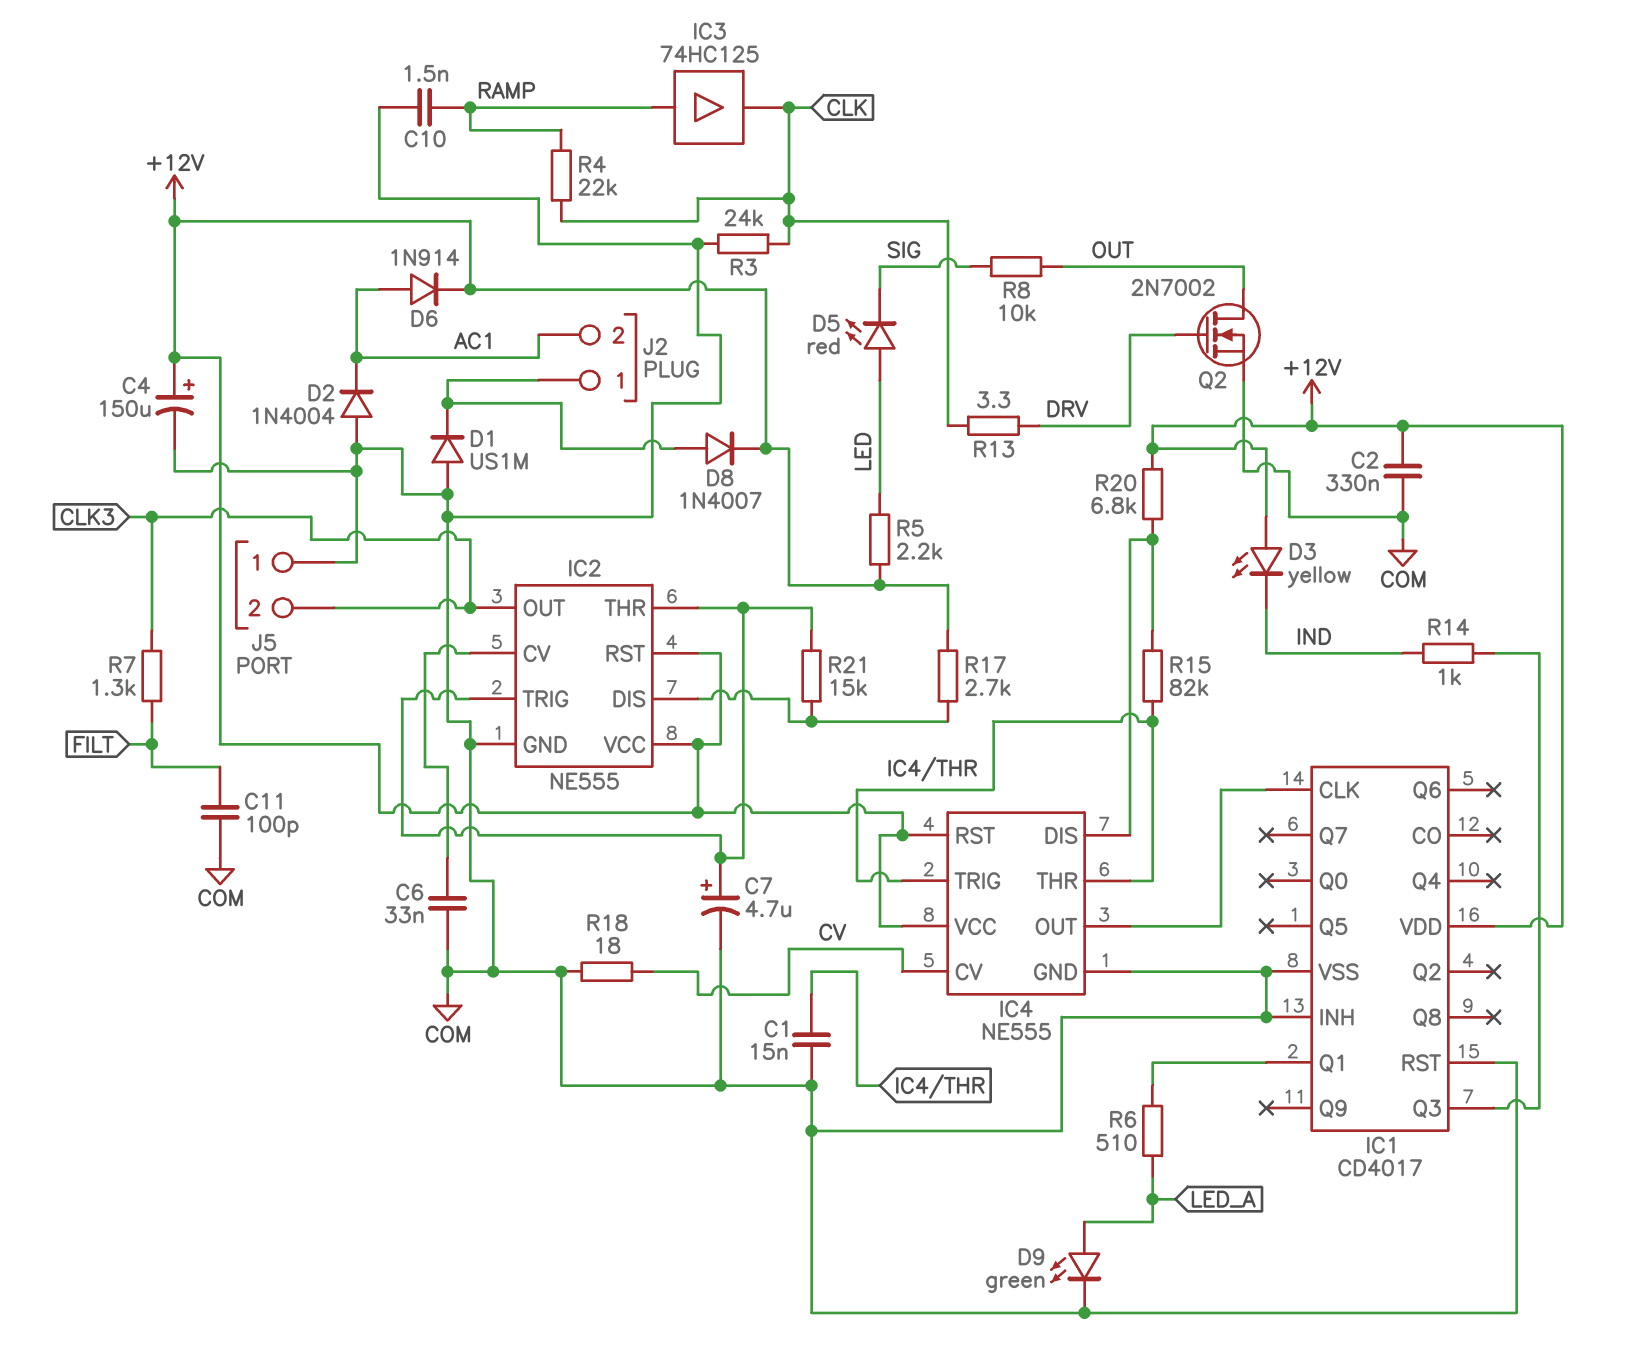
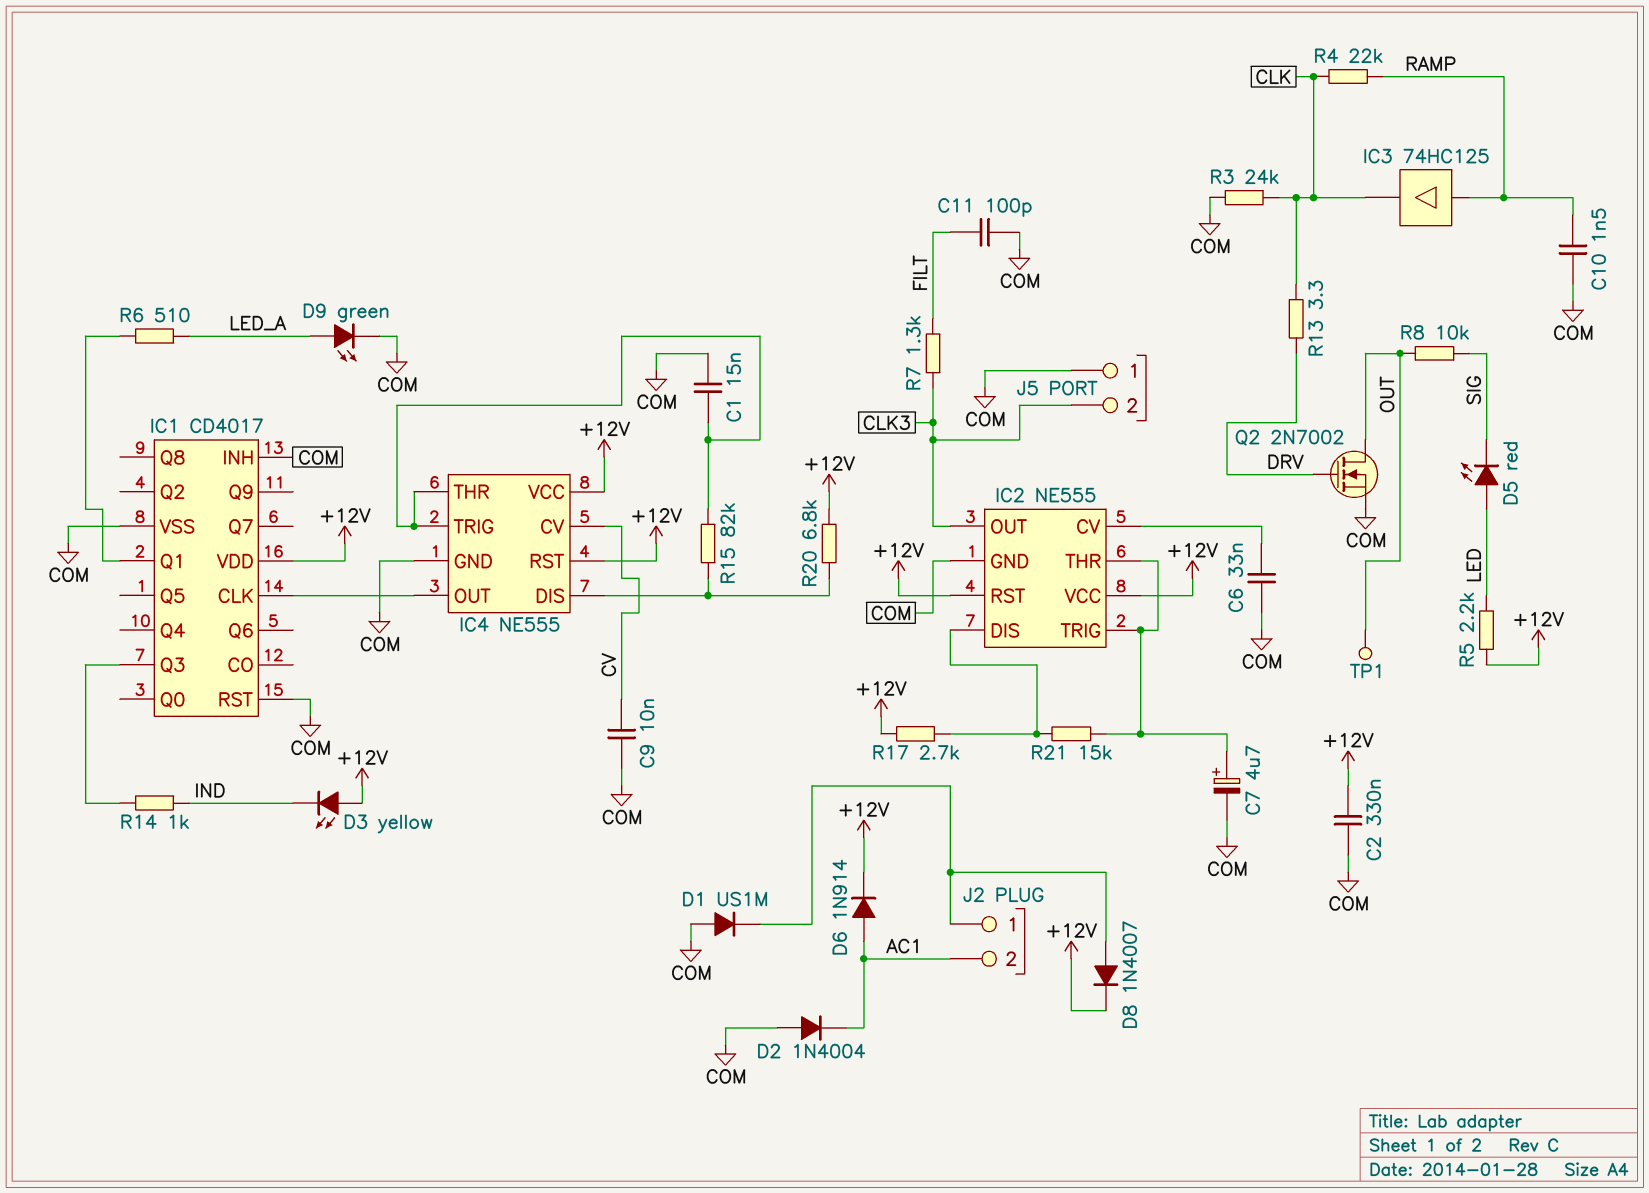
C4: 150uF (plus +12V, minus COM) -> none
C9: none -> 10nF (COM, CV)
R18: 18 (COM, CV) -> none
TP1: none -> test point (OUT)

